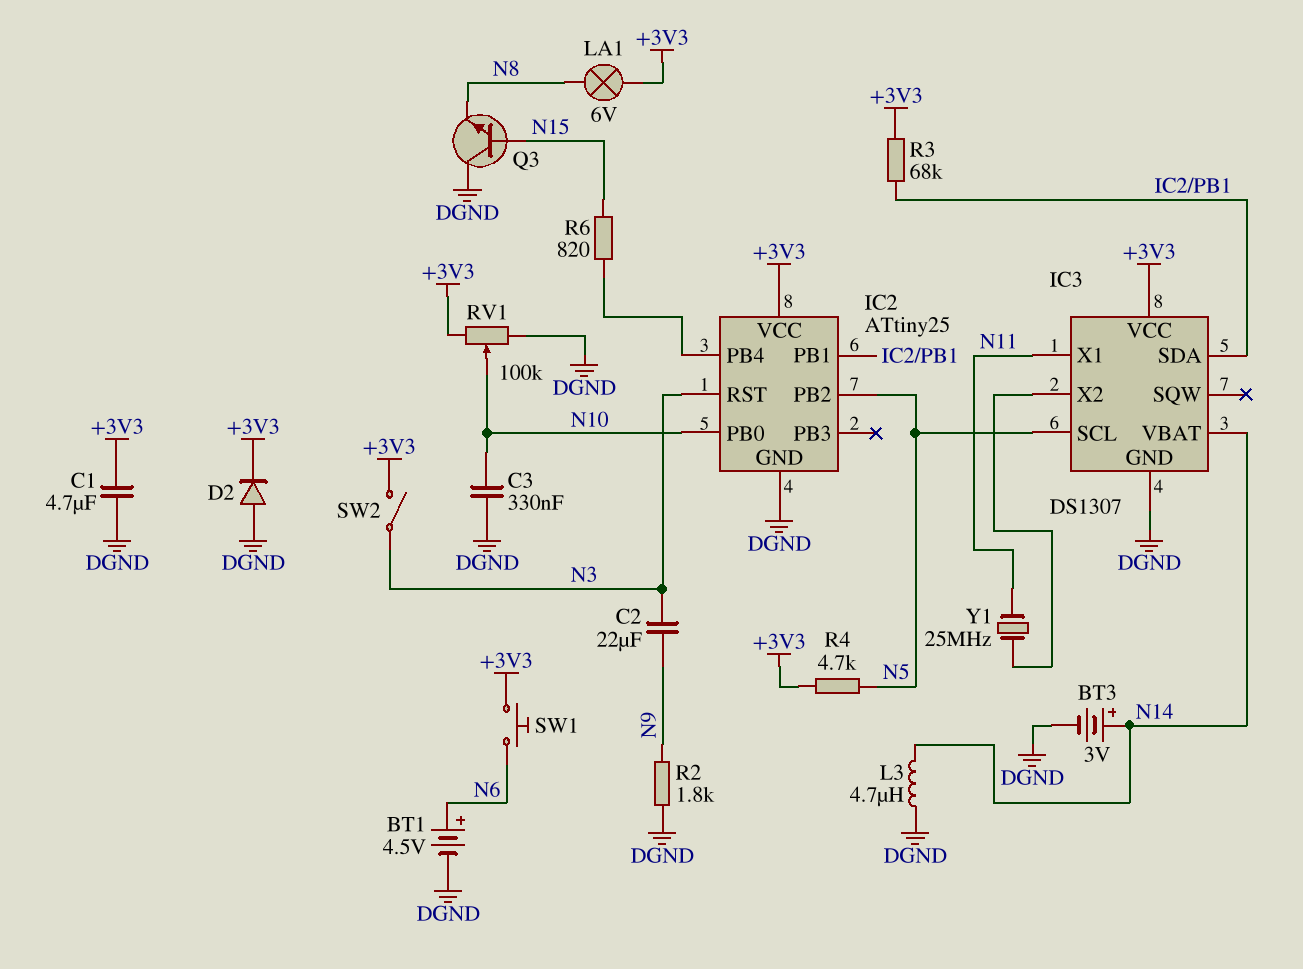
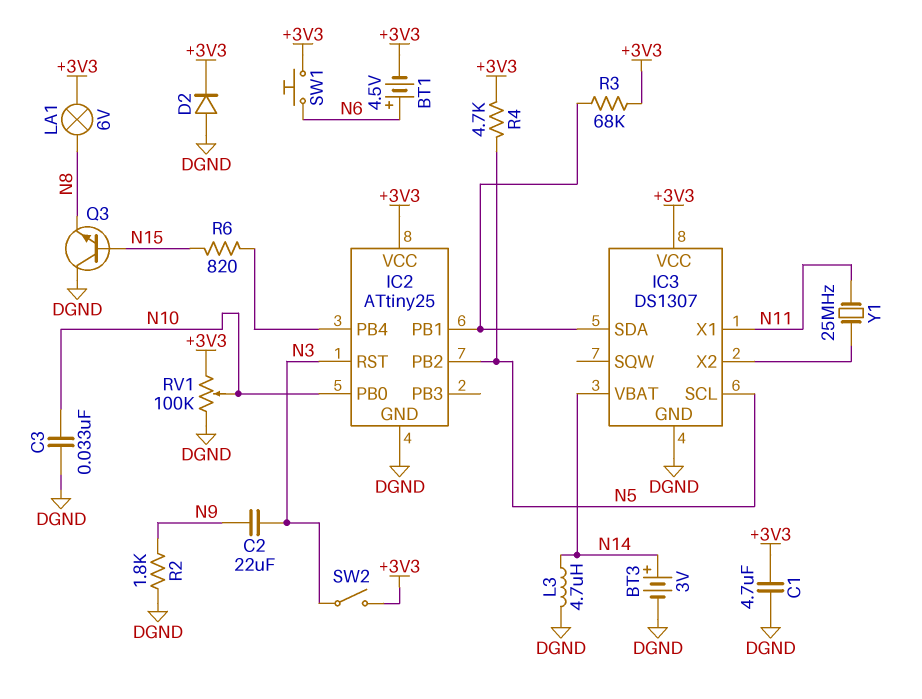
BT1: 4.5V (plus N6, minus DGND) -> 4.5V (plus N6, minus +3V3)
C3: 330nF (DGND, N10) -> 33nF (DGND, N10)

